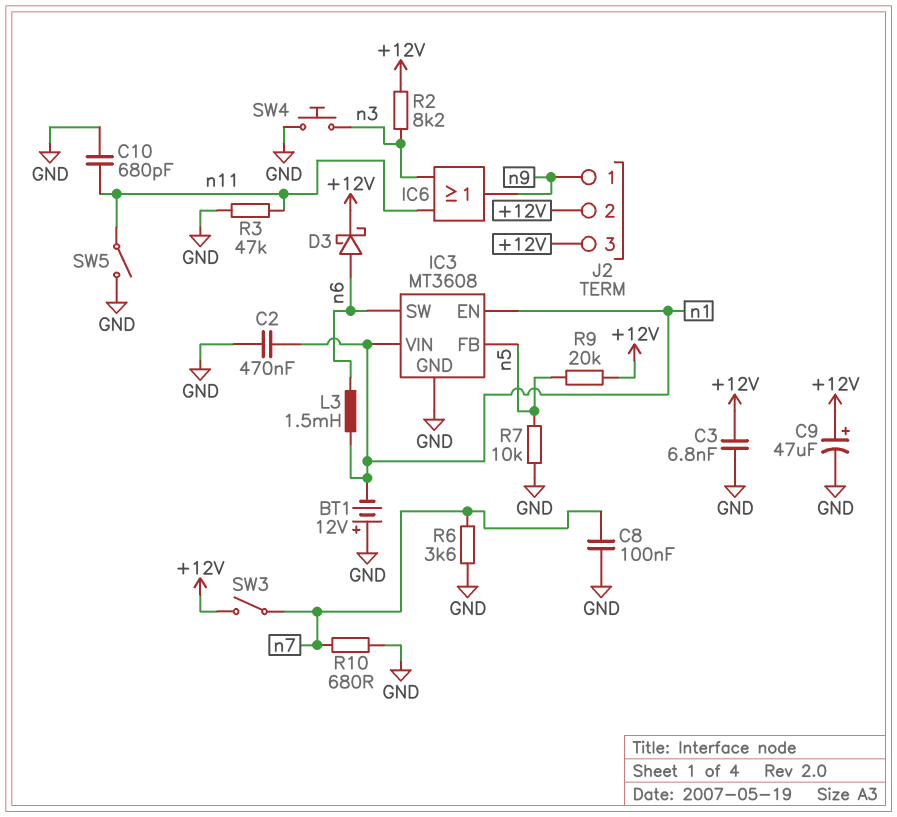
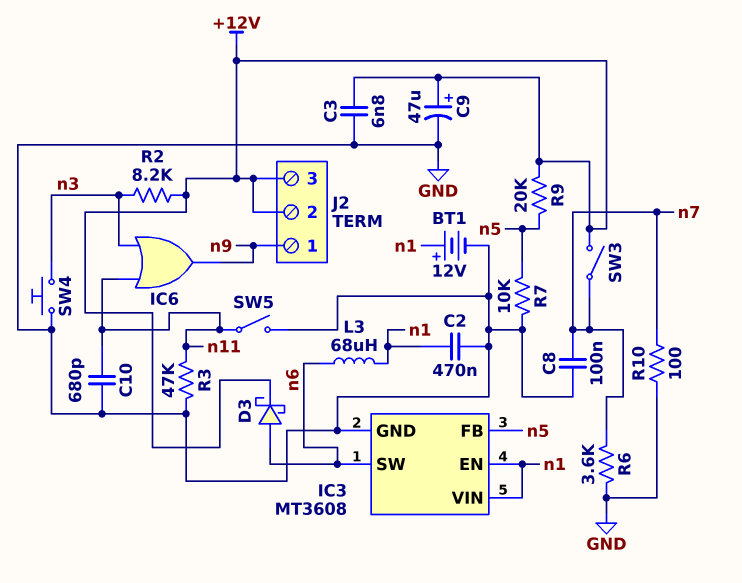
BT1: 12V (plus GND, minus n1) -> 12V (plus n1, minus GND)
L3: 1.5mH (n1, n6) -> 68uH (n1, n6)
R10: 680 (GND, n7) -> 100 (GND, n7)

